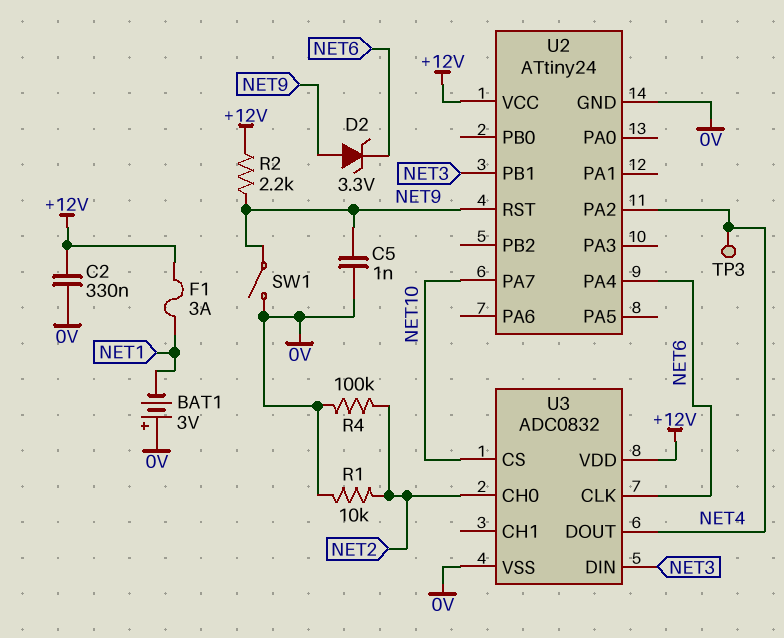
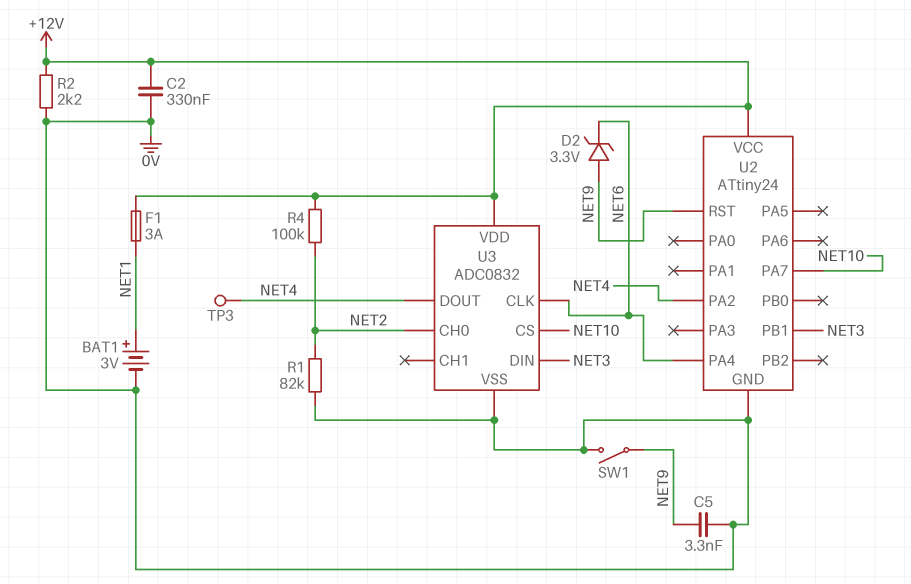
BAT1: 3V (plus 0V, minus NET1) -> 3V (plus NET1, minus 0V)
C5: 1nF (0V, NET9) -> 3.3nF (0V, NET9)
R1: 10k (0V, NET2) -> 82k (0V, NET2)
R2: 2.2k (+12V, NET9) -> 2.2k (+12V, 0V)
R4: 100k (0V, NET2) -> 100k (+12V, NET2)

